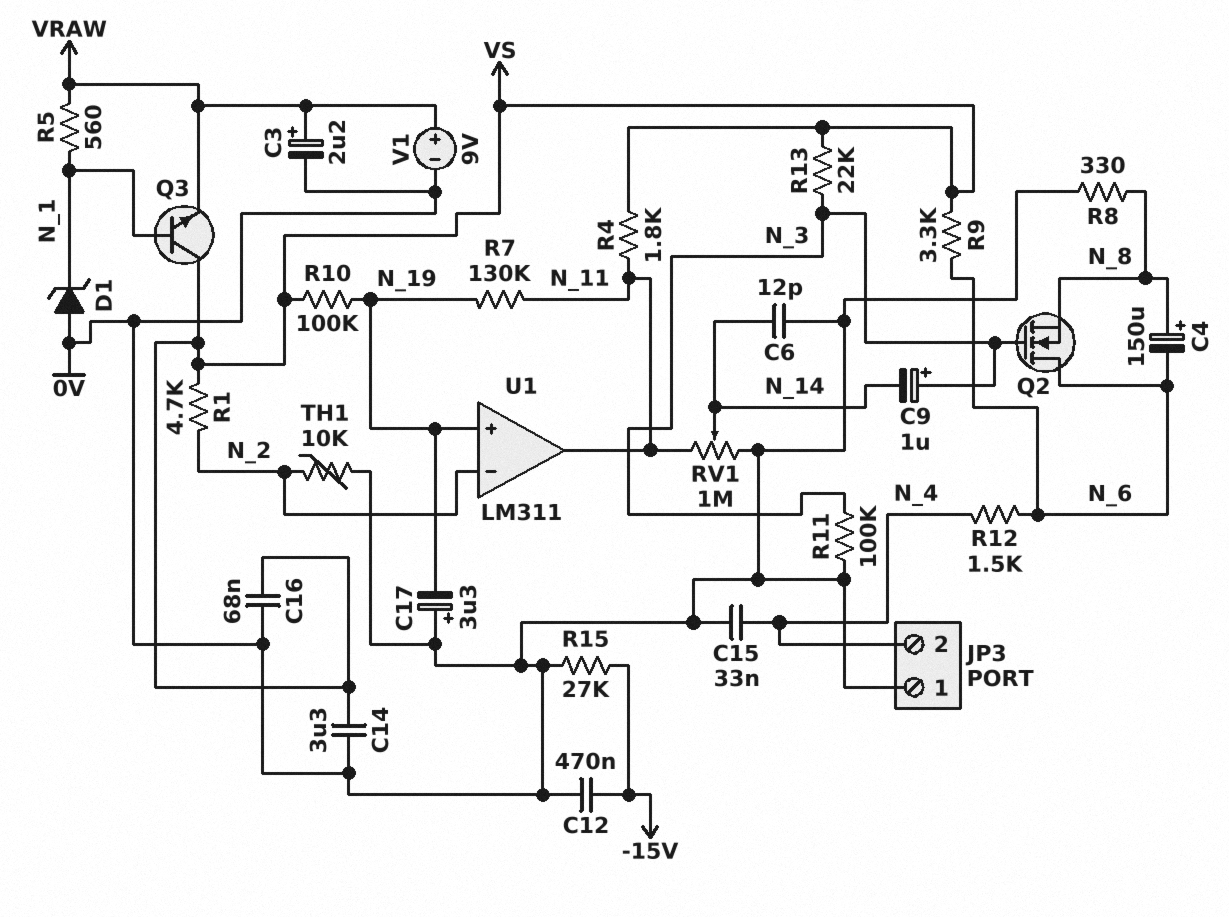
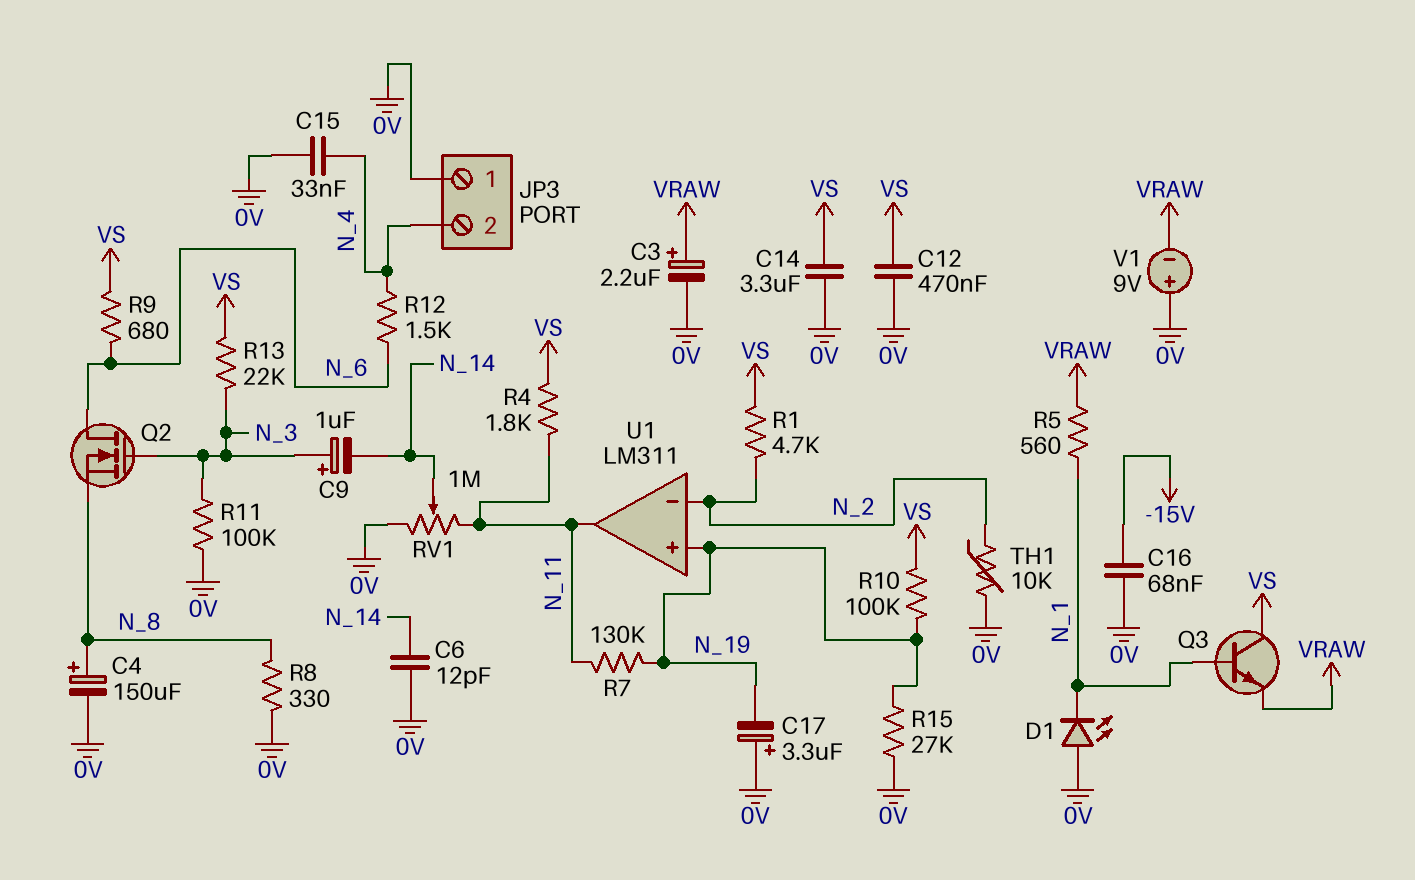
C4: 150uF (plus N_8, minus N_6) -> 150uF (plus N_8, minus 0V)
C12: 470nF (-15V, 0V) -> 470nF (0V, VS)
C16: 68nF (0V, VS) -> 68nF (-15V, 0V)
D1: zener (A 0V, K N_1) -> LED (A 0V, K N_1)
R9: 3.3k (N_6, VS) -> 680 (N_6, VS)
R15: 27k (-15V, 0V) -> 27k (0V, N_19)
V1: 9V (plus VRAW, minus 0V) -> 9V (plus 0V, minus VRAW)

